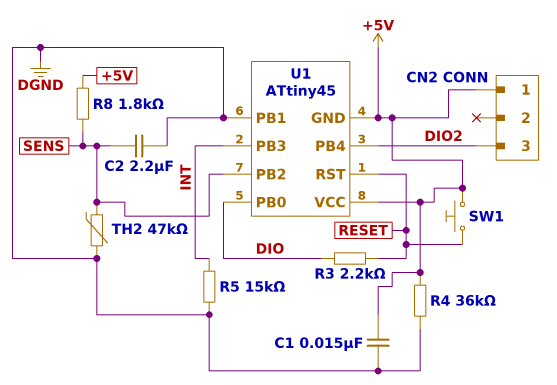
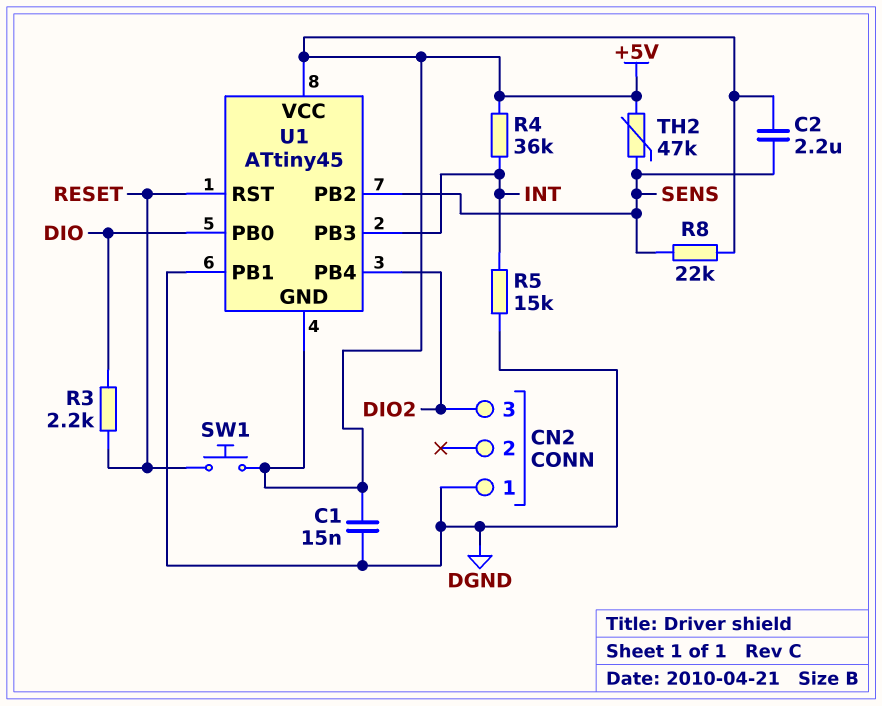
C2: 2.2uF (DGND, SENS) -> 2.2uF (+5V, SENS)
CN2 pin 1: +5V -> DGND
R4: 36k (+5V, DGND) -> 36k (+5V, INT)
R8: 1.8k (+5V, SENS) -> 22k (+5V, SENS)
TH2: 47k (DGND, SENS) -> 47k (+5V, SENS)

